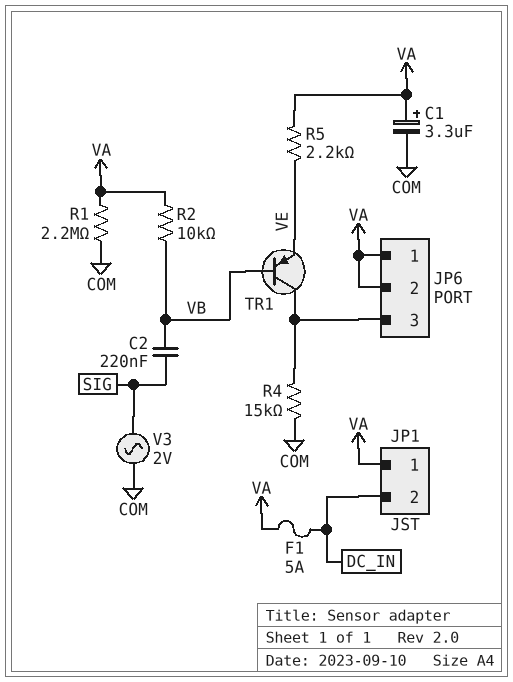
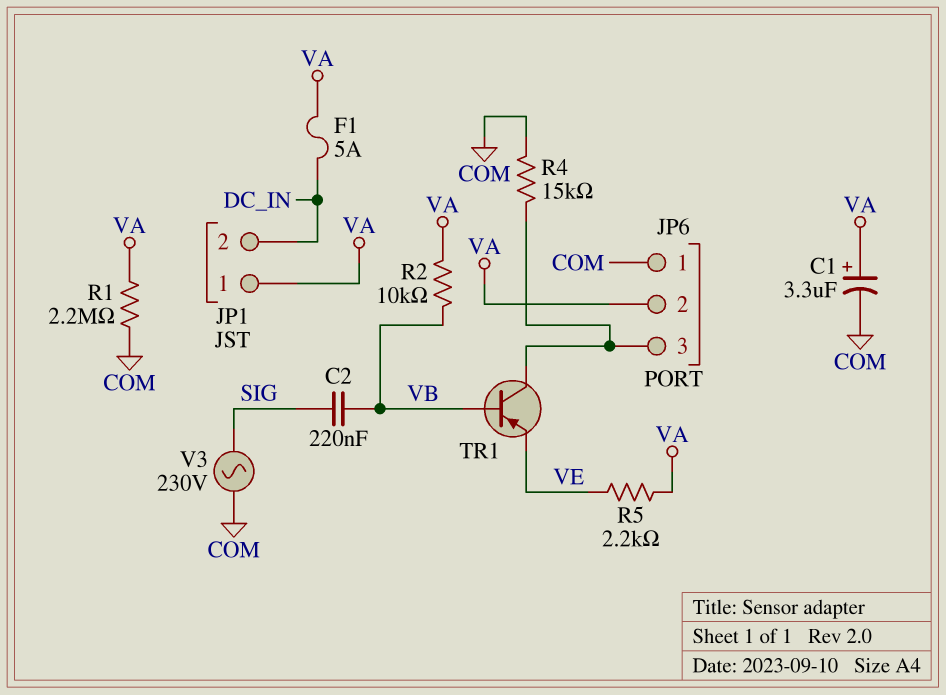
JP6 pin 1: VA -> COM
V3: AC 2V (COM, SIG) -> AC 230V (COM, SIG)

